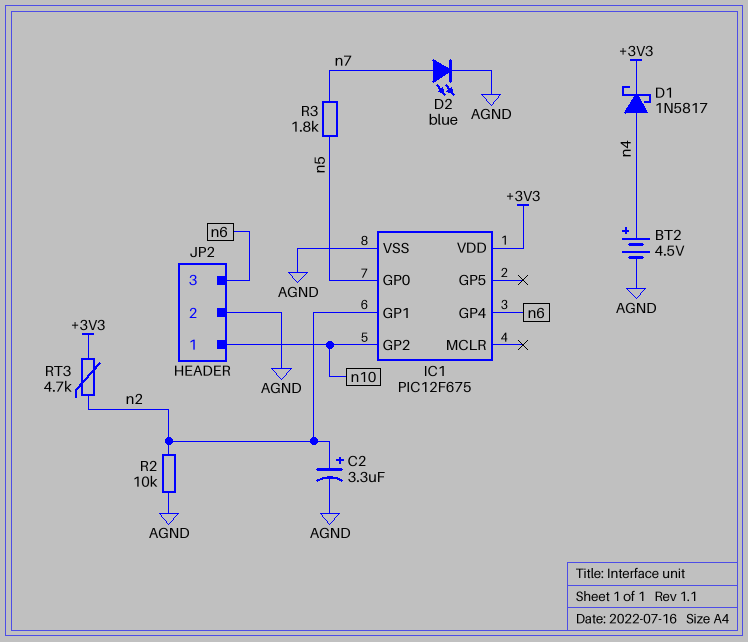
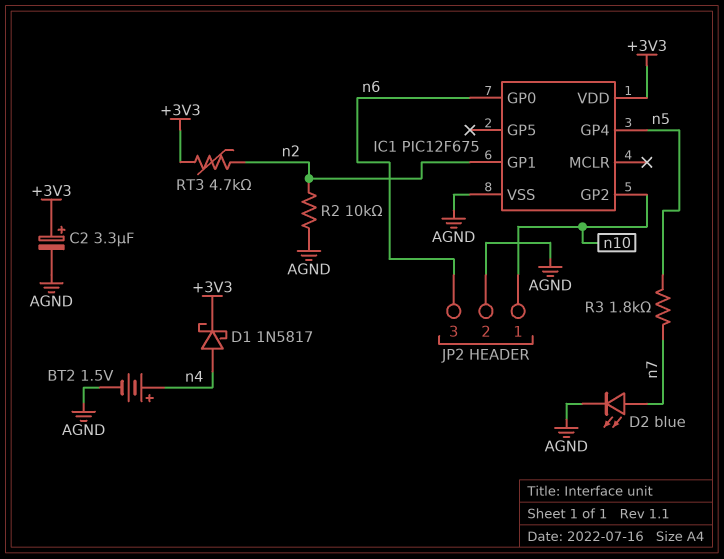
BT2: 4.5V (plus n4, minus AGND) -> 1.5V (plus n4, minus AGND)
C2: 3.3uF (plus n2, minus AGND) -> 3.3uF (plus +3V3, minus AGND)
IC1 pin GP0: n5 -> n6
IC1 pin GP4: n6 -> n5

